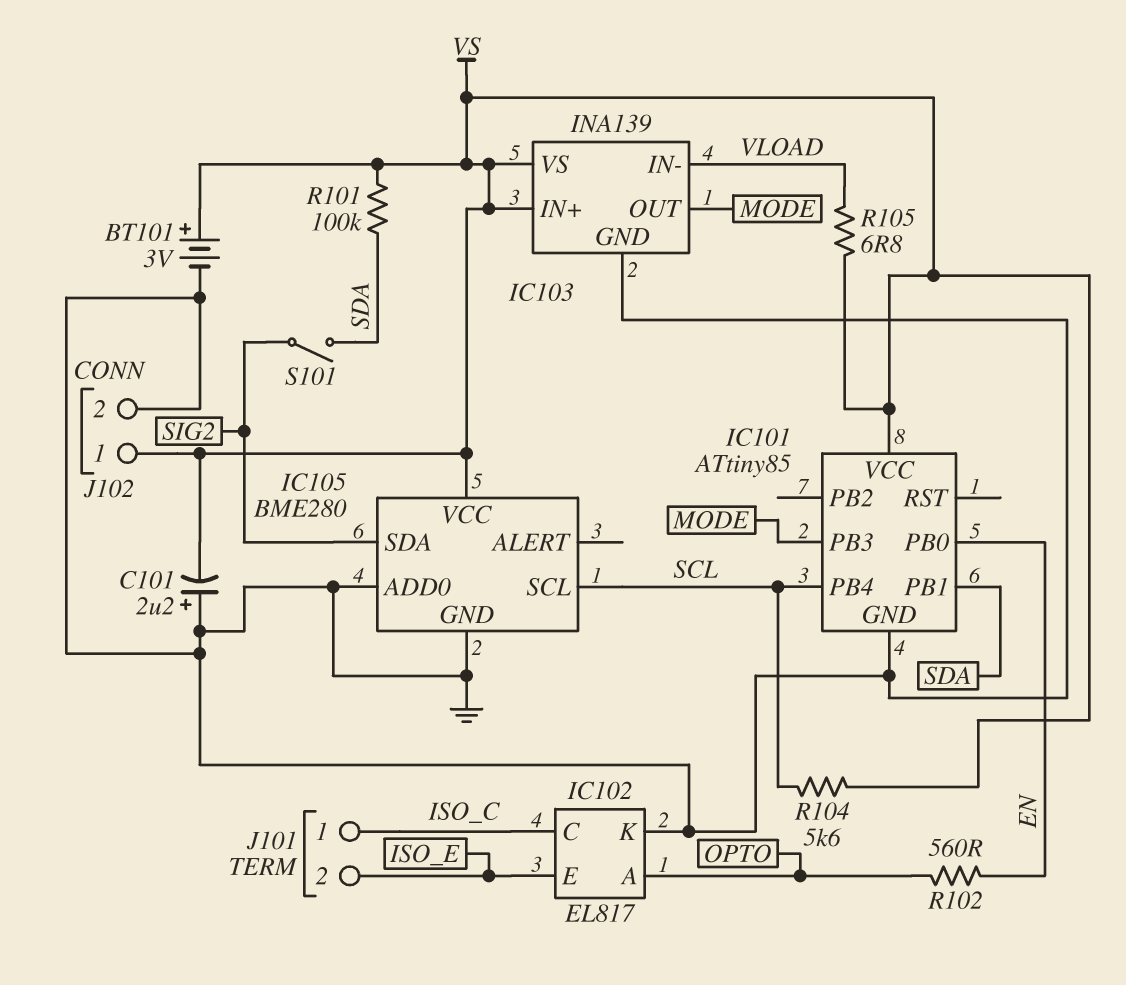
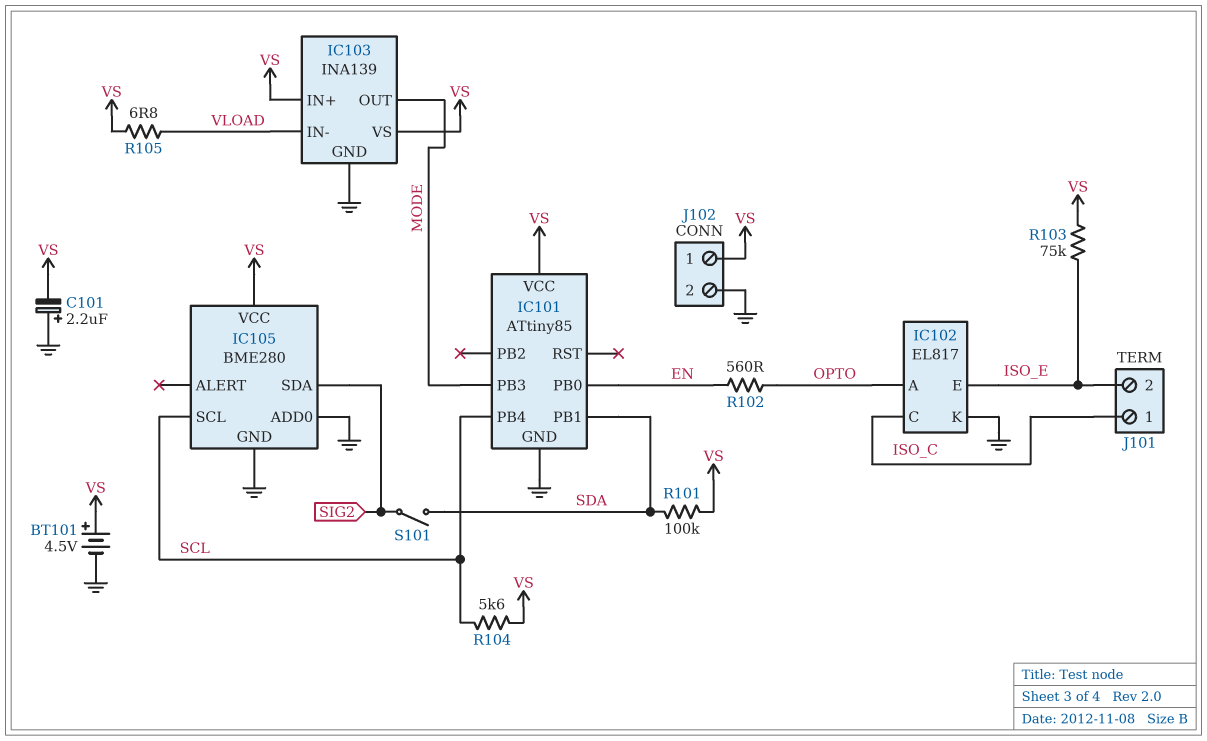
BT101: 3V (plus VS, minus GND) -> 4.5V (plus VS, minus GND)
R103: none -> 75k (ISO_E, VS)

